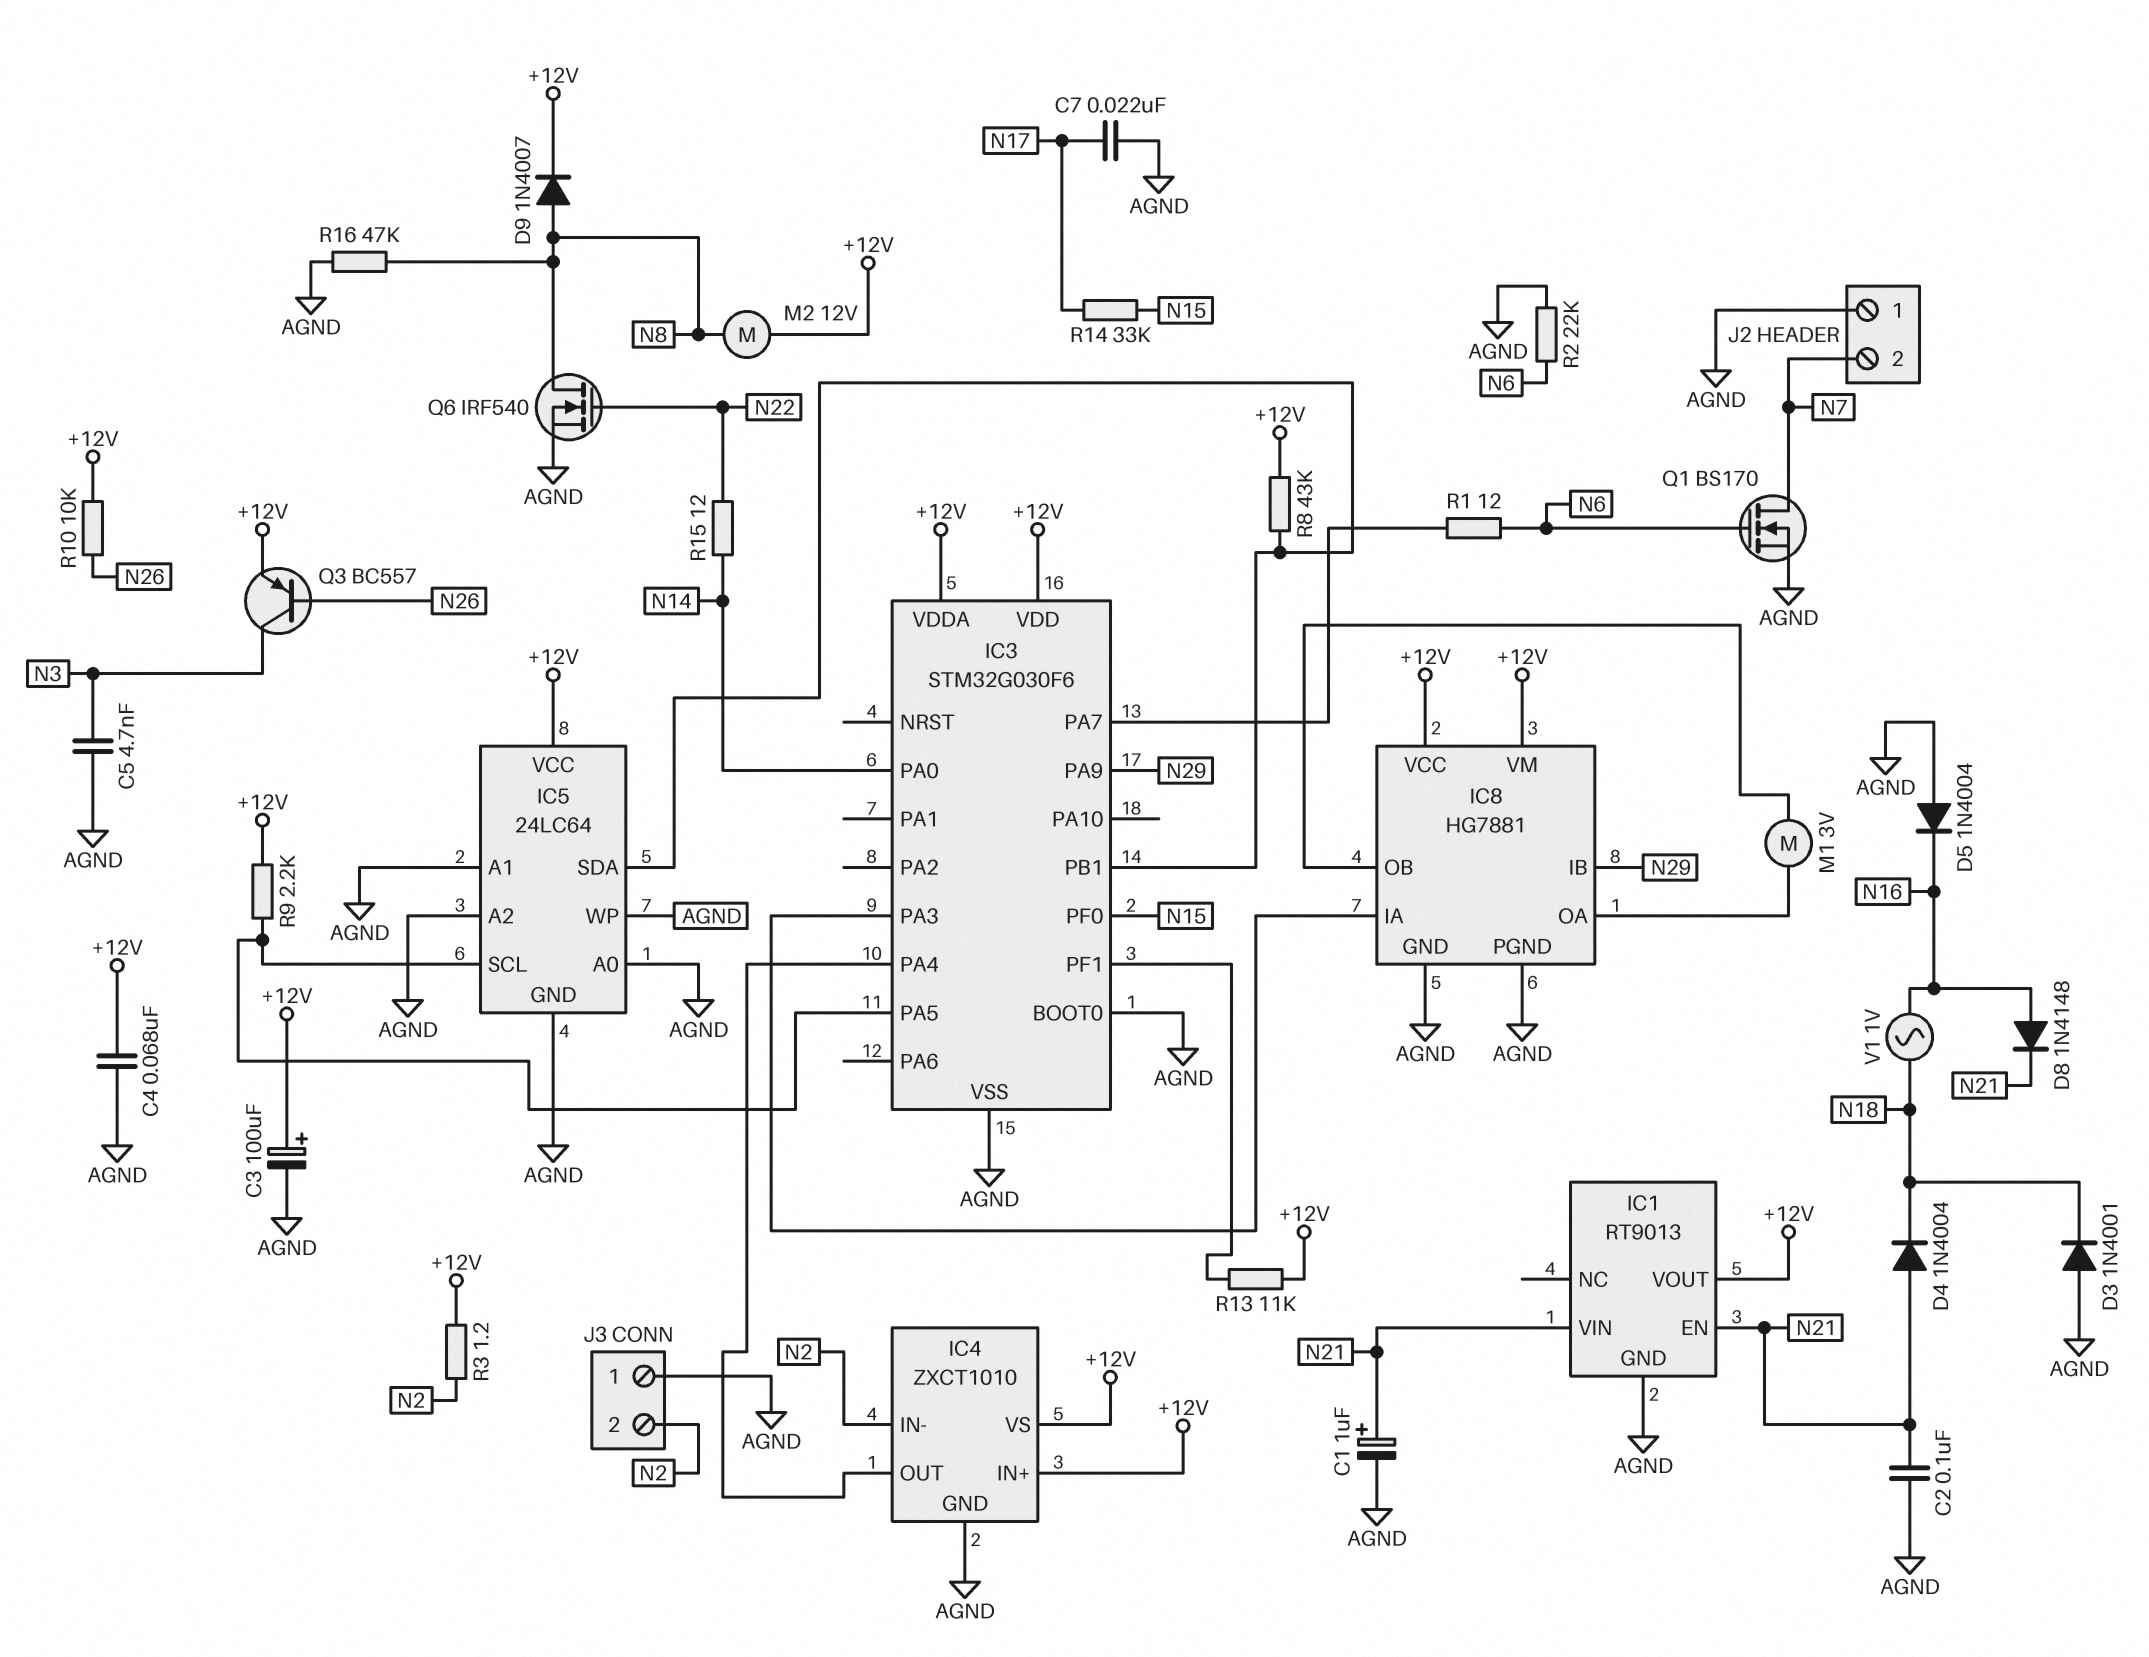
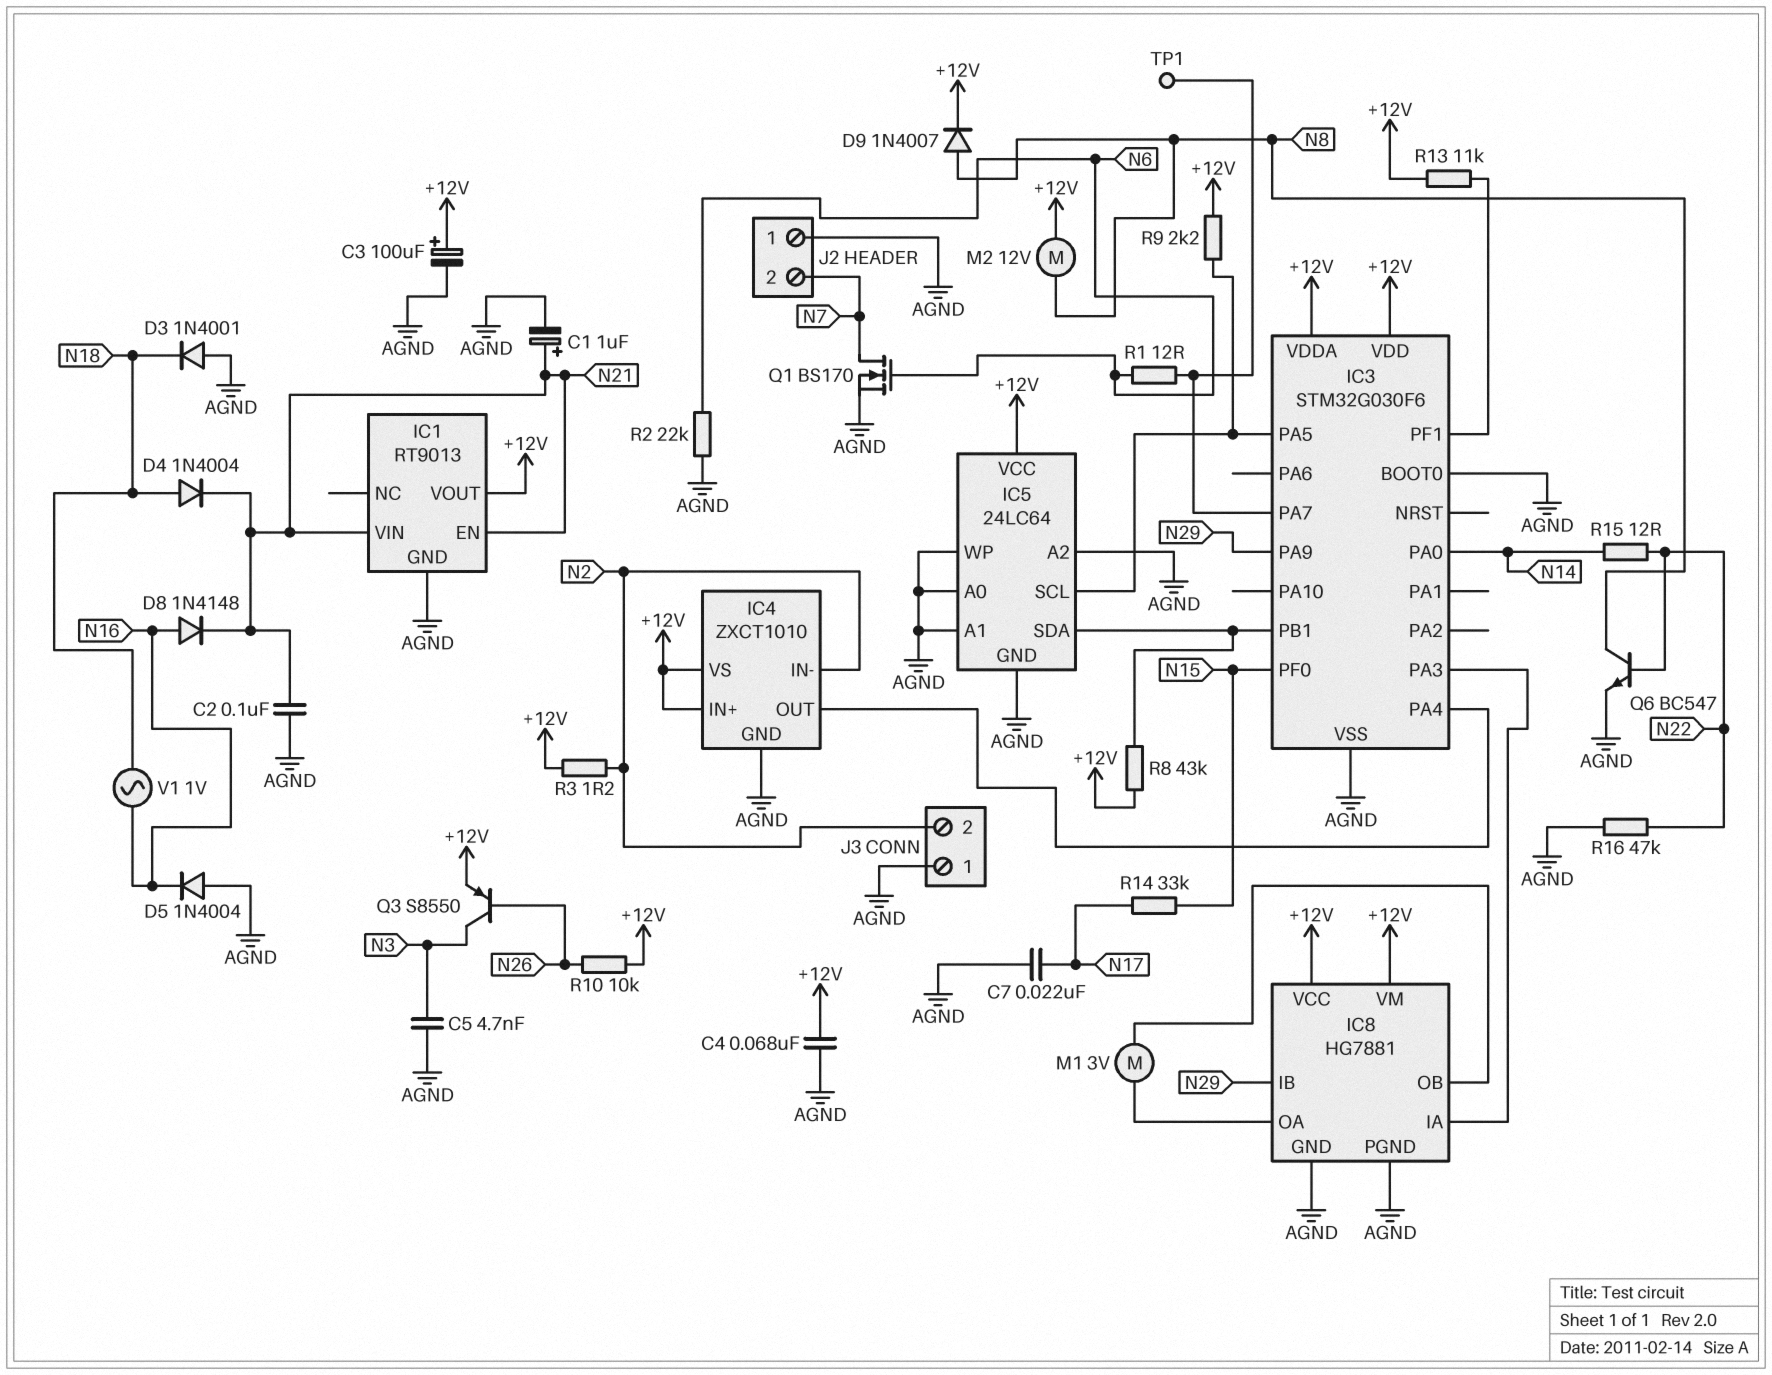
D4: diode 1N4004 (A N21, K N18) -> diode 1N4004 (A N18, K N21)
Q3: PNP BC557 (B N26, C N3, E +12V) -> PNP S8550 (B N26, C N3, E +12V)
Q6: NMOS IRF540 (G N22, D N8, S AGND) -> NPN BC547 (B N22, C N8, E AGND)
R16: 47k (AGND, N8) -> 47k (AGND, N22)
TP1: none -> test point (IC3/PA7)

